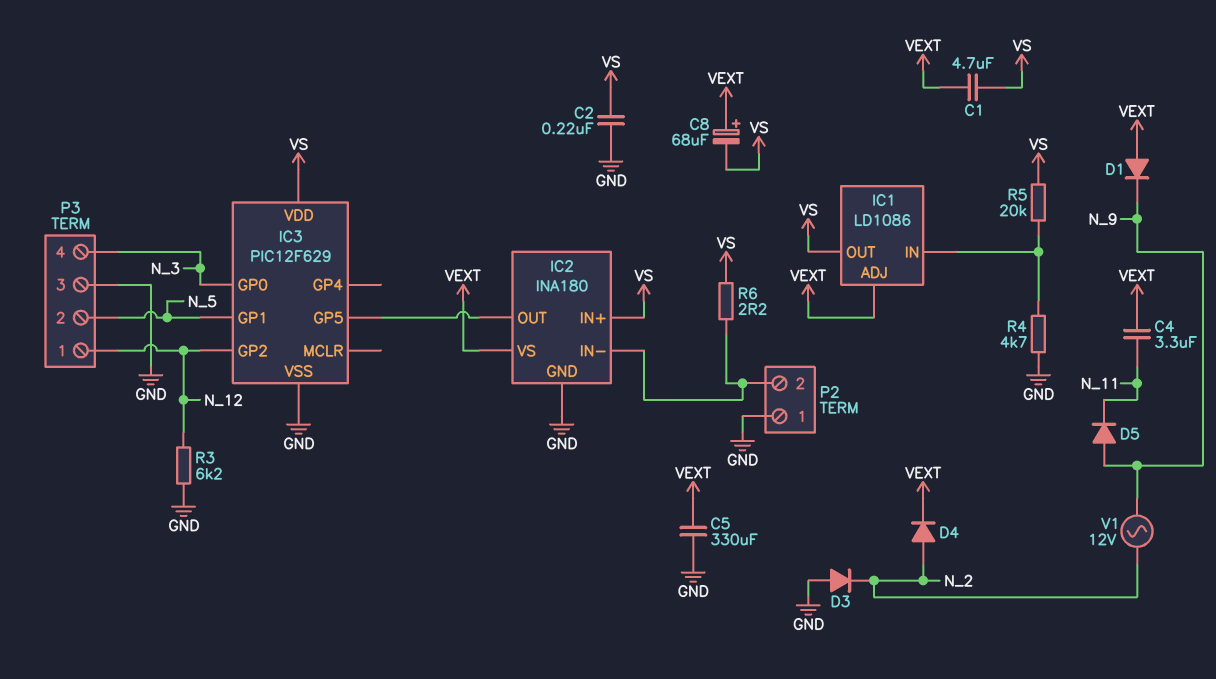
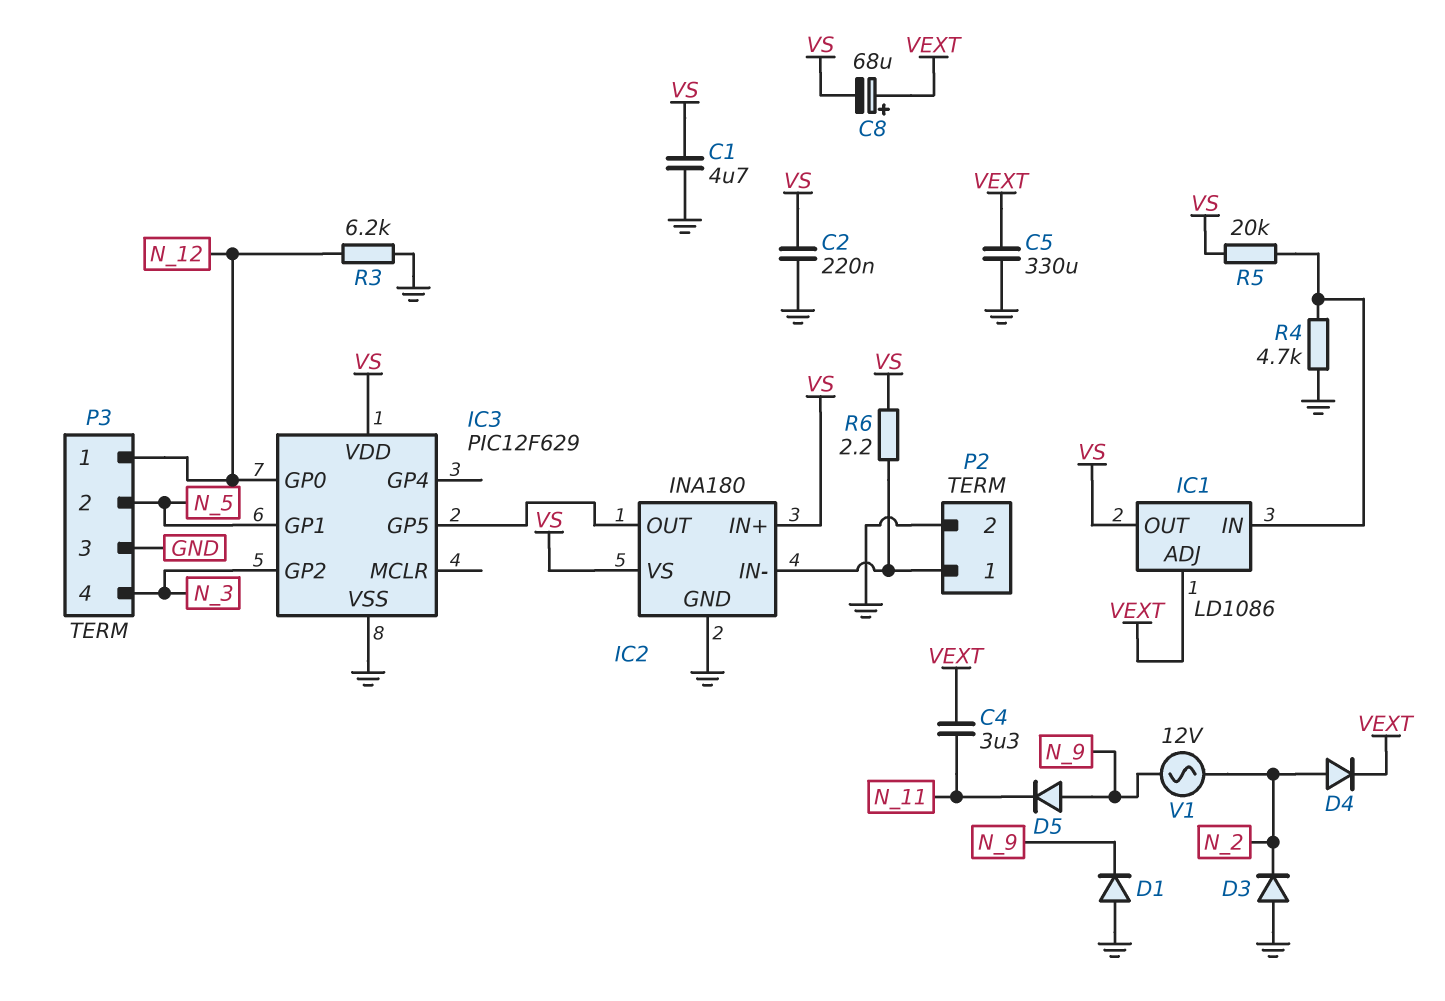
C1: 4.7uF (VEXT, VS) -> 4.7uF (GND, VS)
D1: diode (A VEXT, K N_9) -> diode (A GND, K N_9)
IC2 pin VS: VEXT -> VS
IC3 pin GP0: N_3 -> N_12
IC3 pin GP2: N_12 -> N_3
P2 pin 1: GND -> IC2/IN-
P2 pin 2: IC2/IN- -> GND

